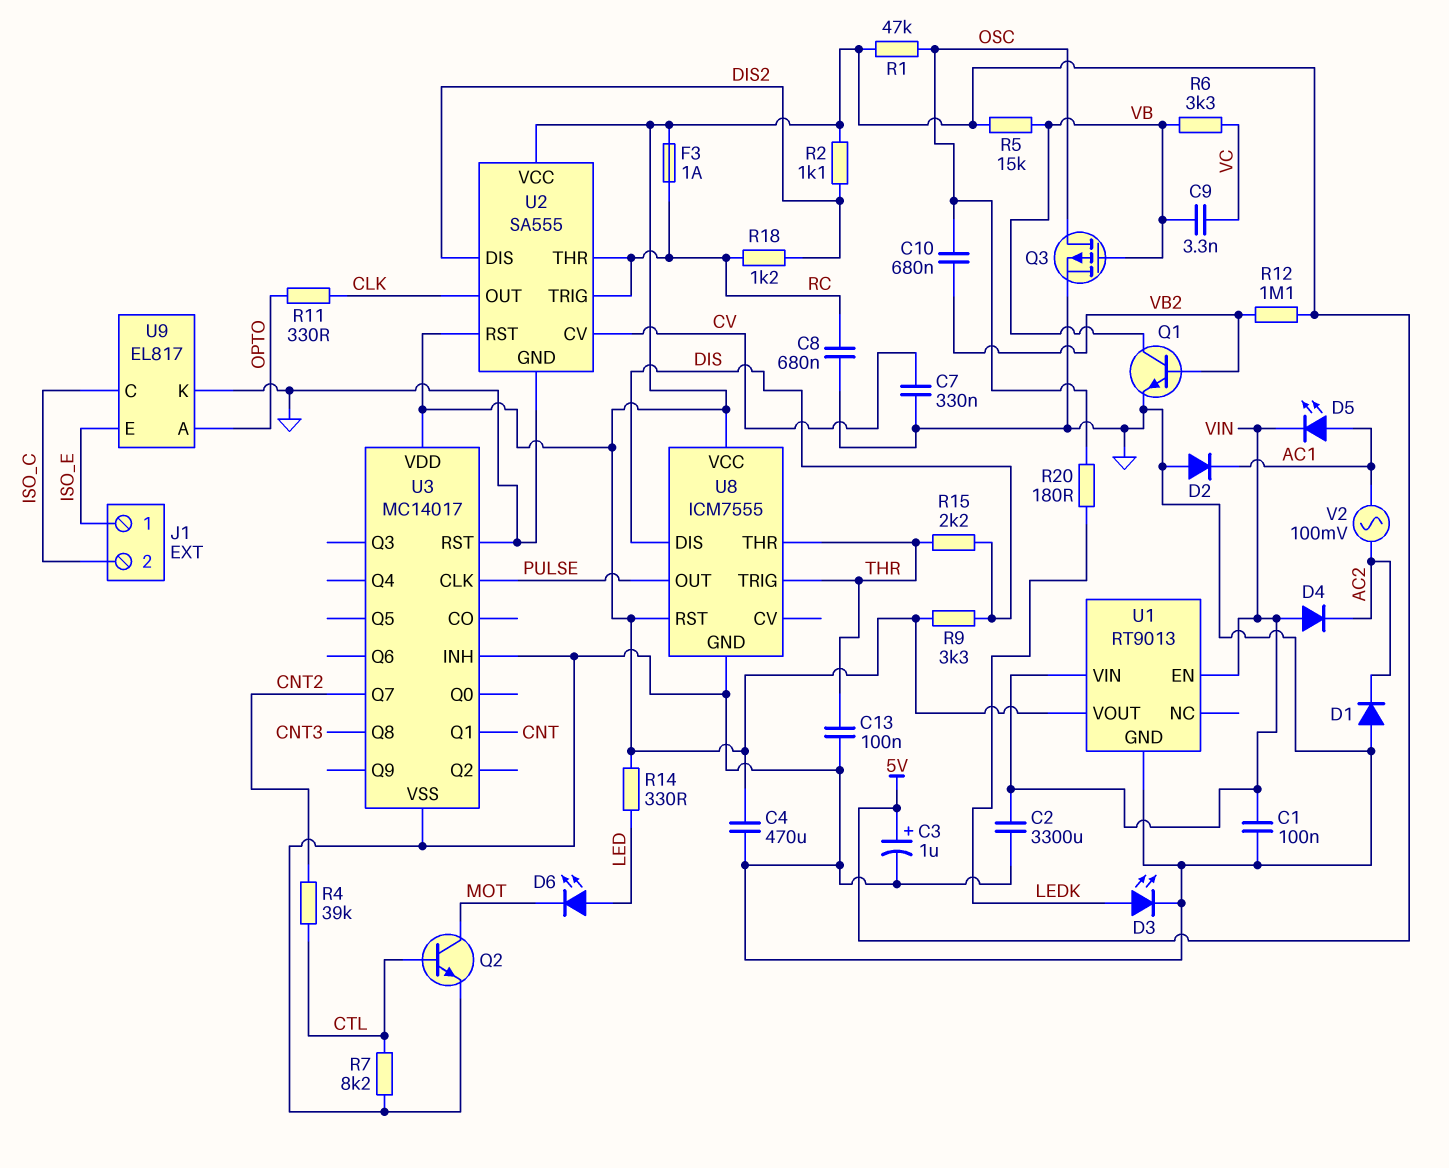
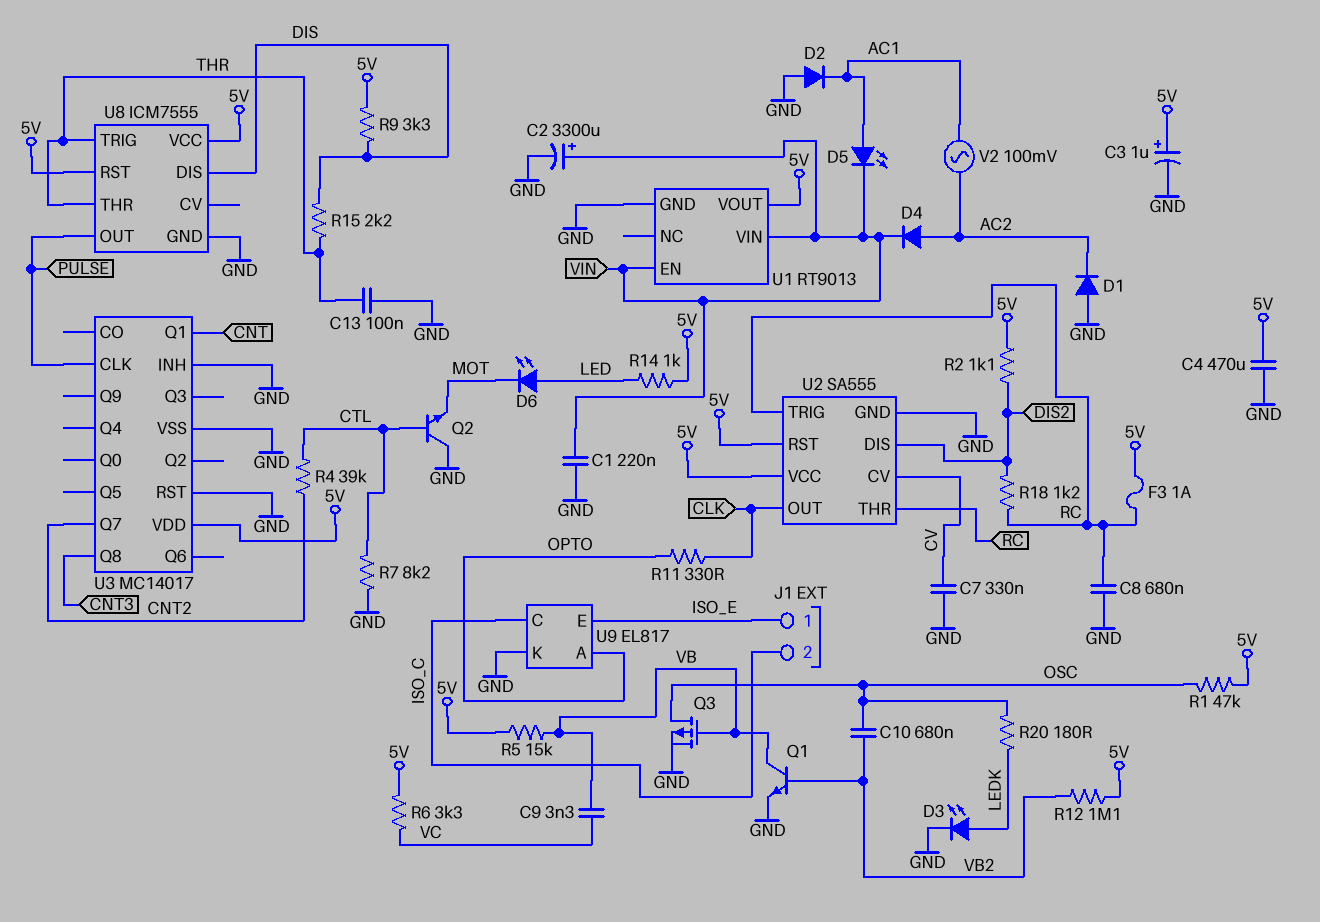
C1: 100nF (GND, VIN) -> 220nF (GND, VIN)
C2: 3300uF (GND, VIN) -> 3300uF (plus VIN, minus GND)
D4: diode (A VIN, K AC2) -> diode (A AC2, K VIN)
Q2: NPN (B CTL, C MOT, E GND) -> NPN (B CTL, C GND, E MOT)
R6: 3.3k (VB, VC) -> 3.3k (5V, VC)
R14: 330 (5V, LED) -> 1k (5V, LED)

